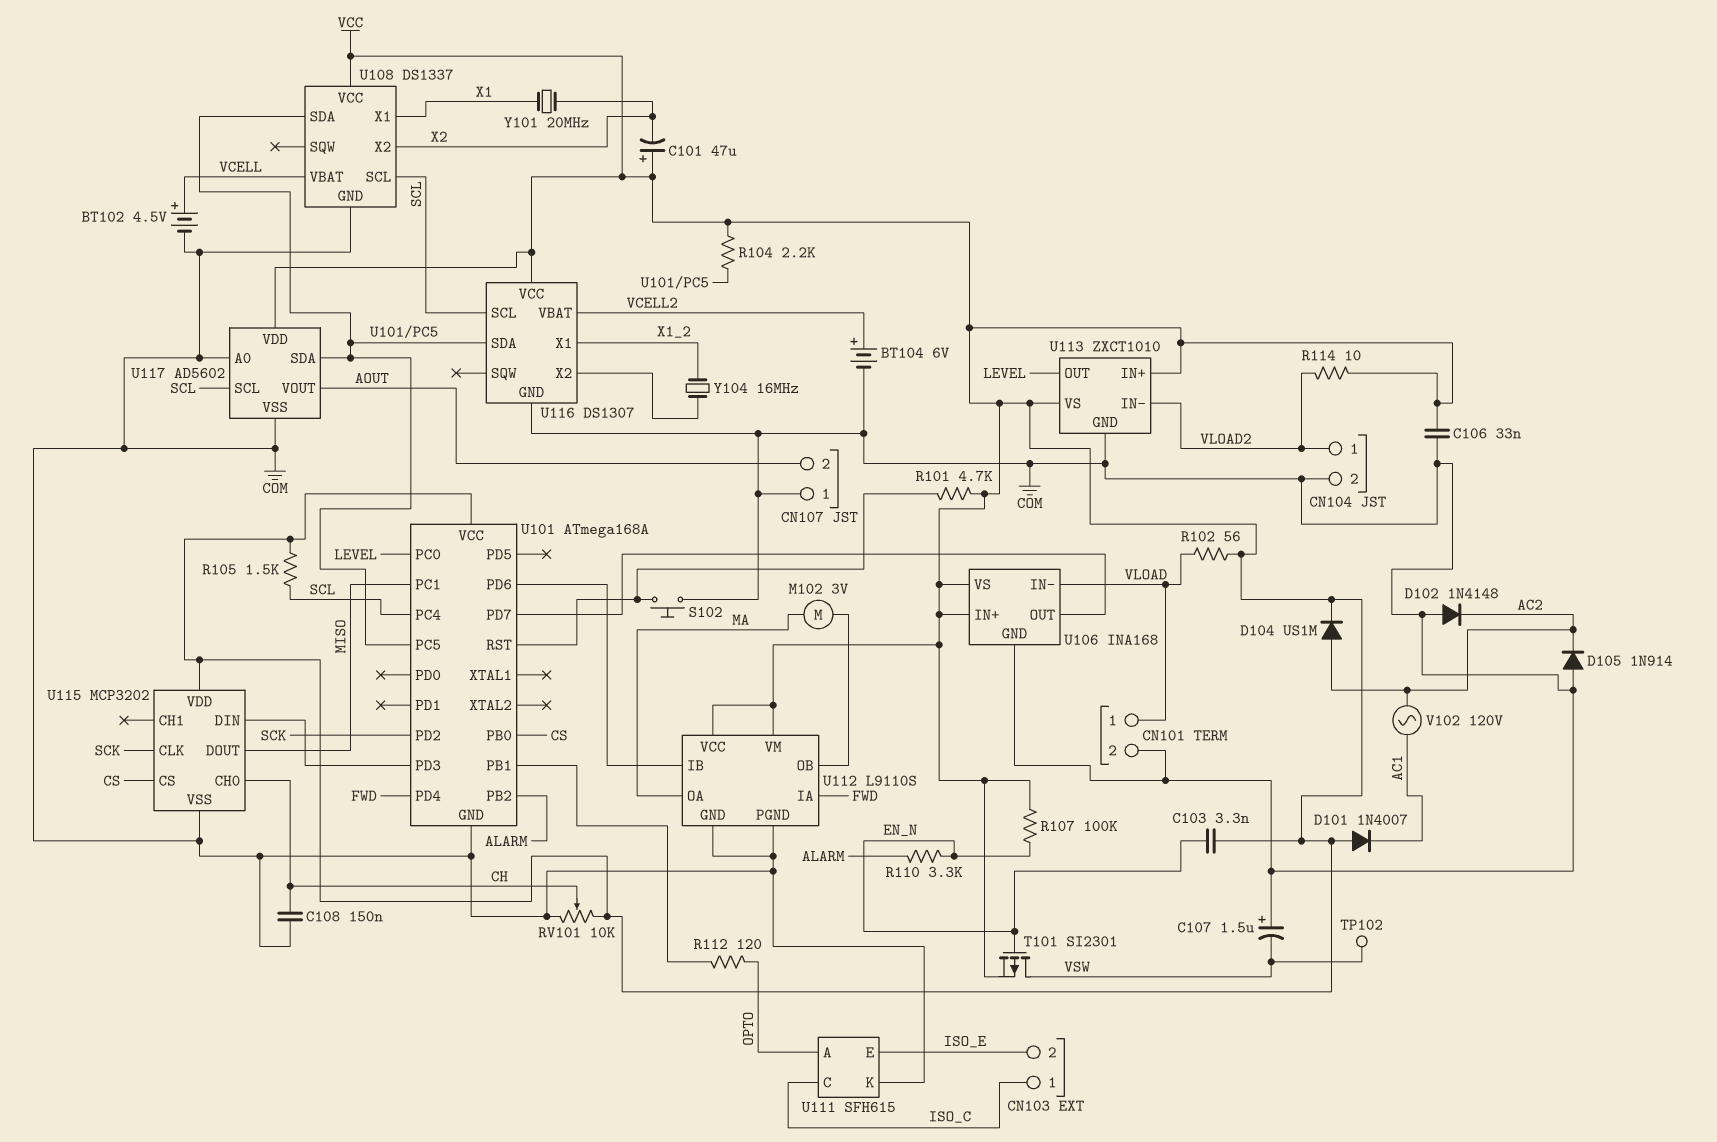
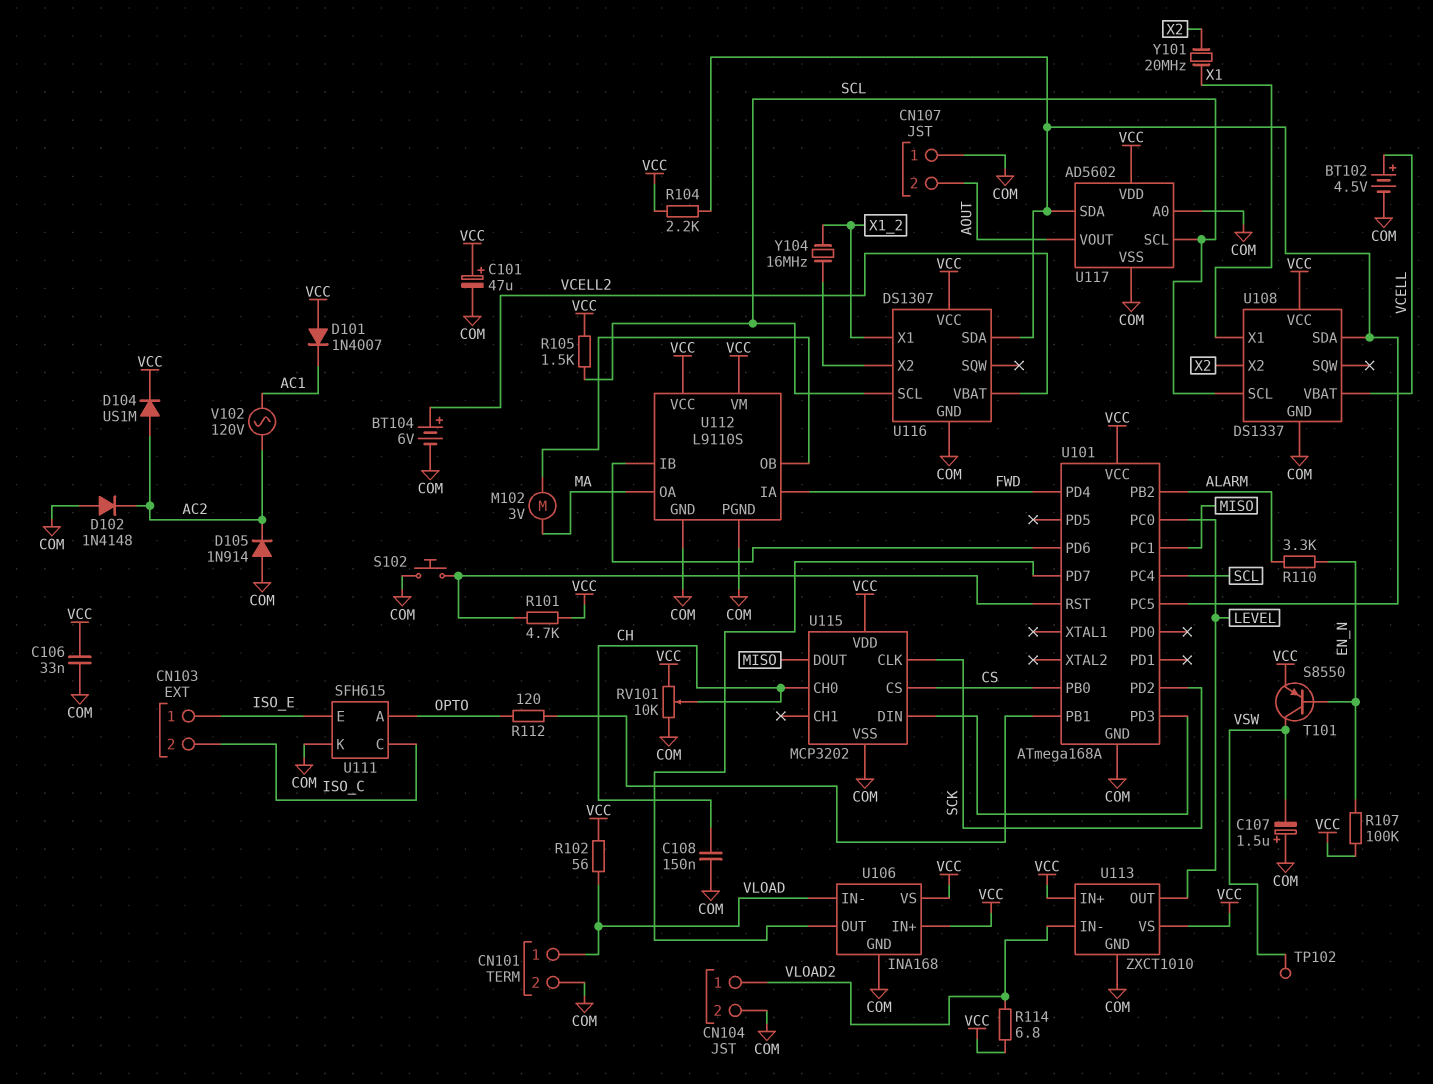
C101: 47uF (plus VCC, minus X2) -> 47uF (plus VCC, minus COM)
C103: 3.3nF (EN_N, VCC) -> none
CN103 pin 1: ISO_C -> ISO_E
CN103 pin 2: ISO_E -> ISO_C
R114: 10 (VCC, VLOAD2) -> 6.8 (VCC, VLOAD2)
T101: PMOS SI2301 (G EN_N, D VSW, S VCC) -> PNP S8550 (B EN_N, C VSW, E VCC)

